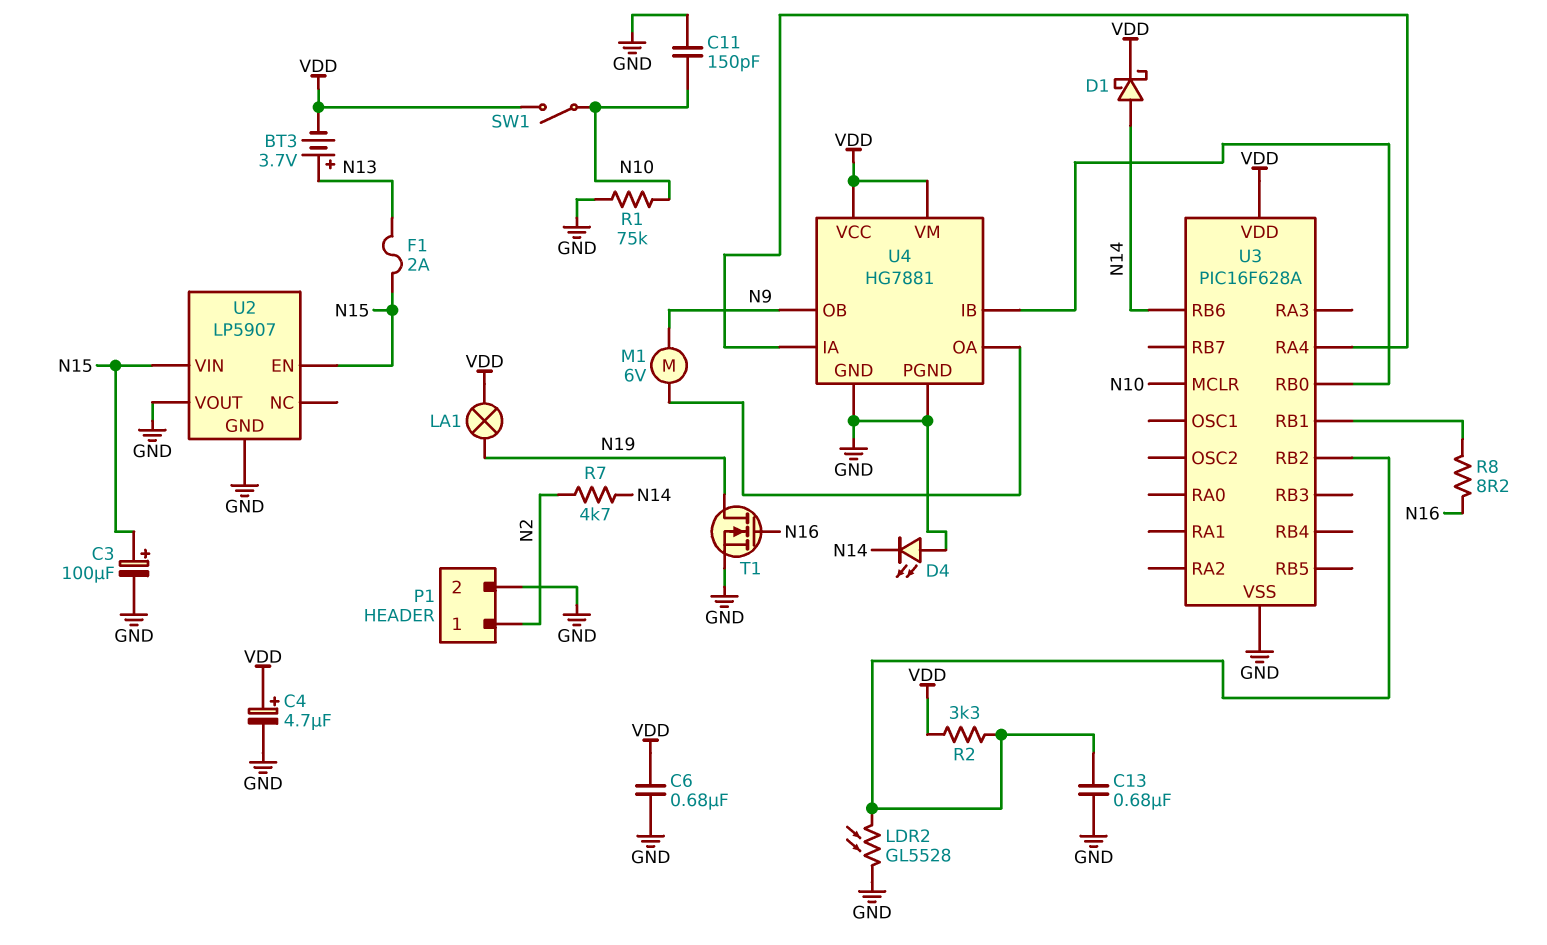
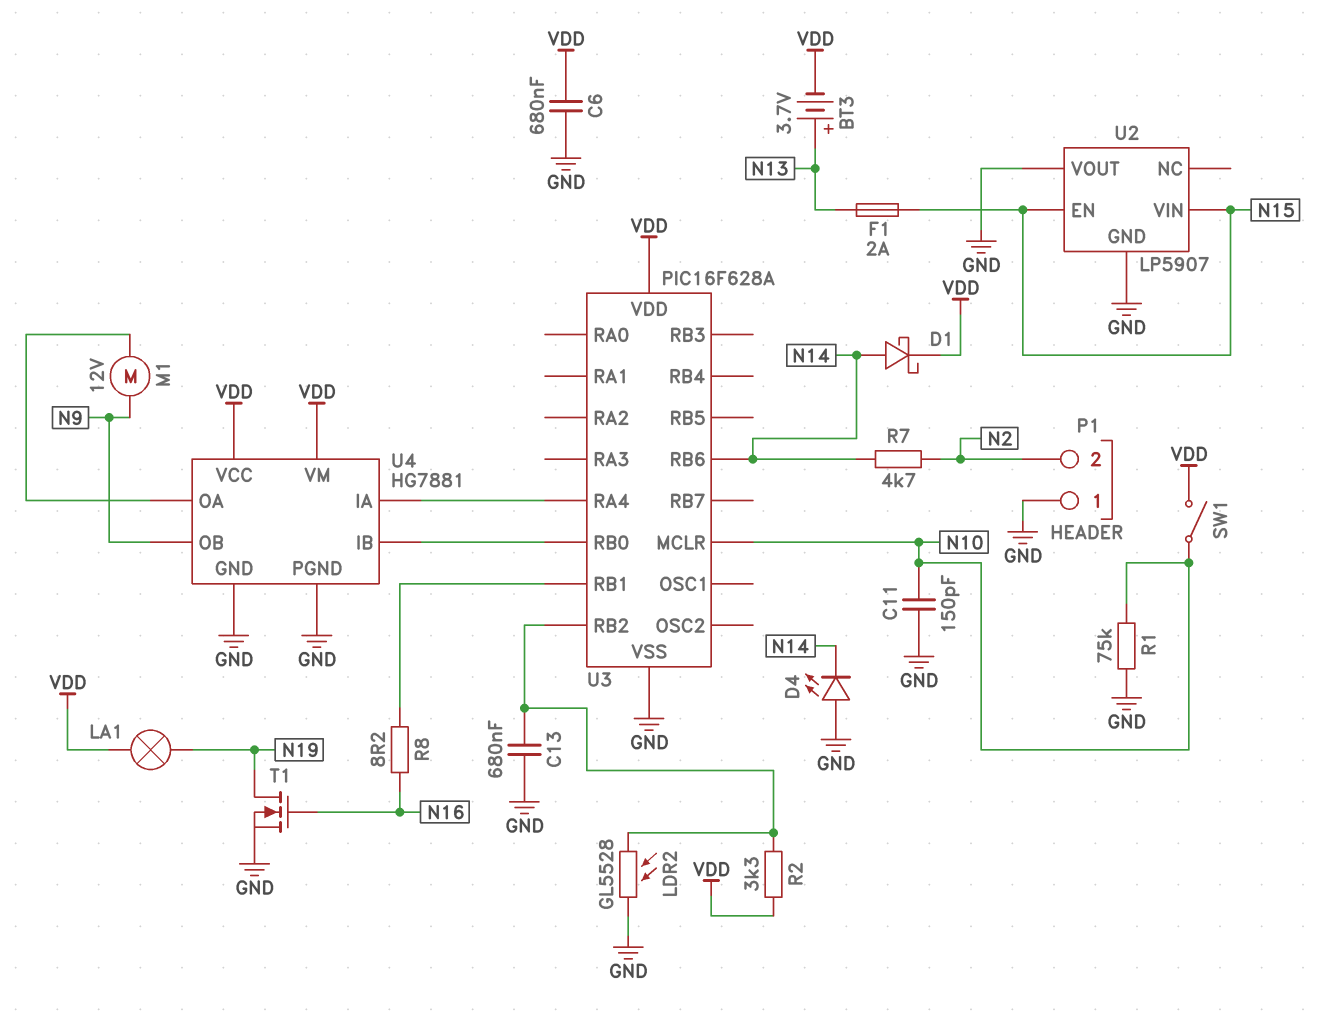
C3: 100uF (plus N15, minus GND) -> none
C4: 4.7uF (plus VDD, minus GND) -> none
M1: motor 6V (N9, U4/OA) -> motor 12V (N9, U4/OA)
P1 pin 1: N2 -> GND
P1 pin 2: GND -> N2

